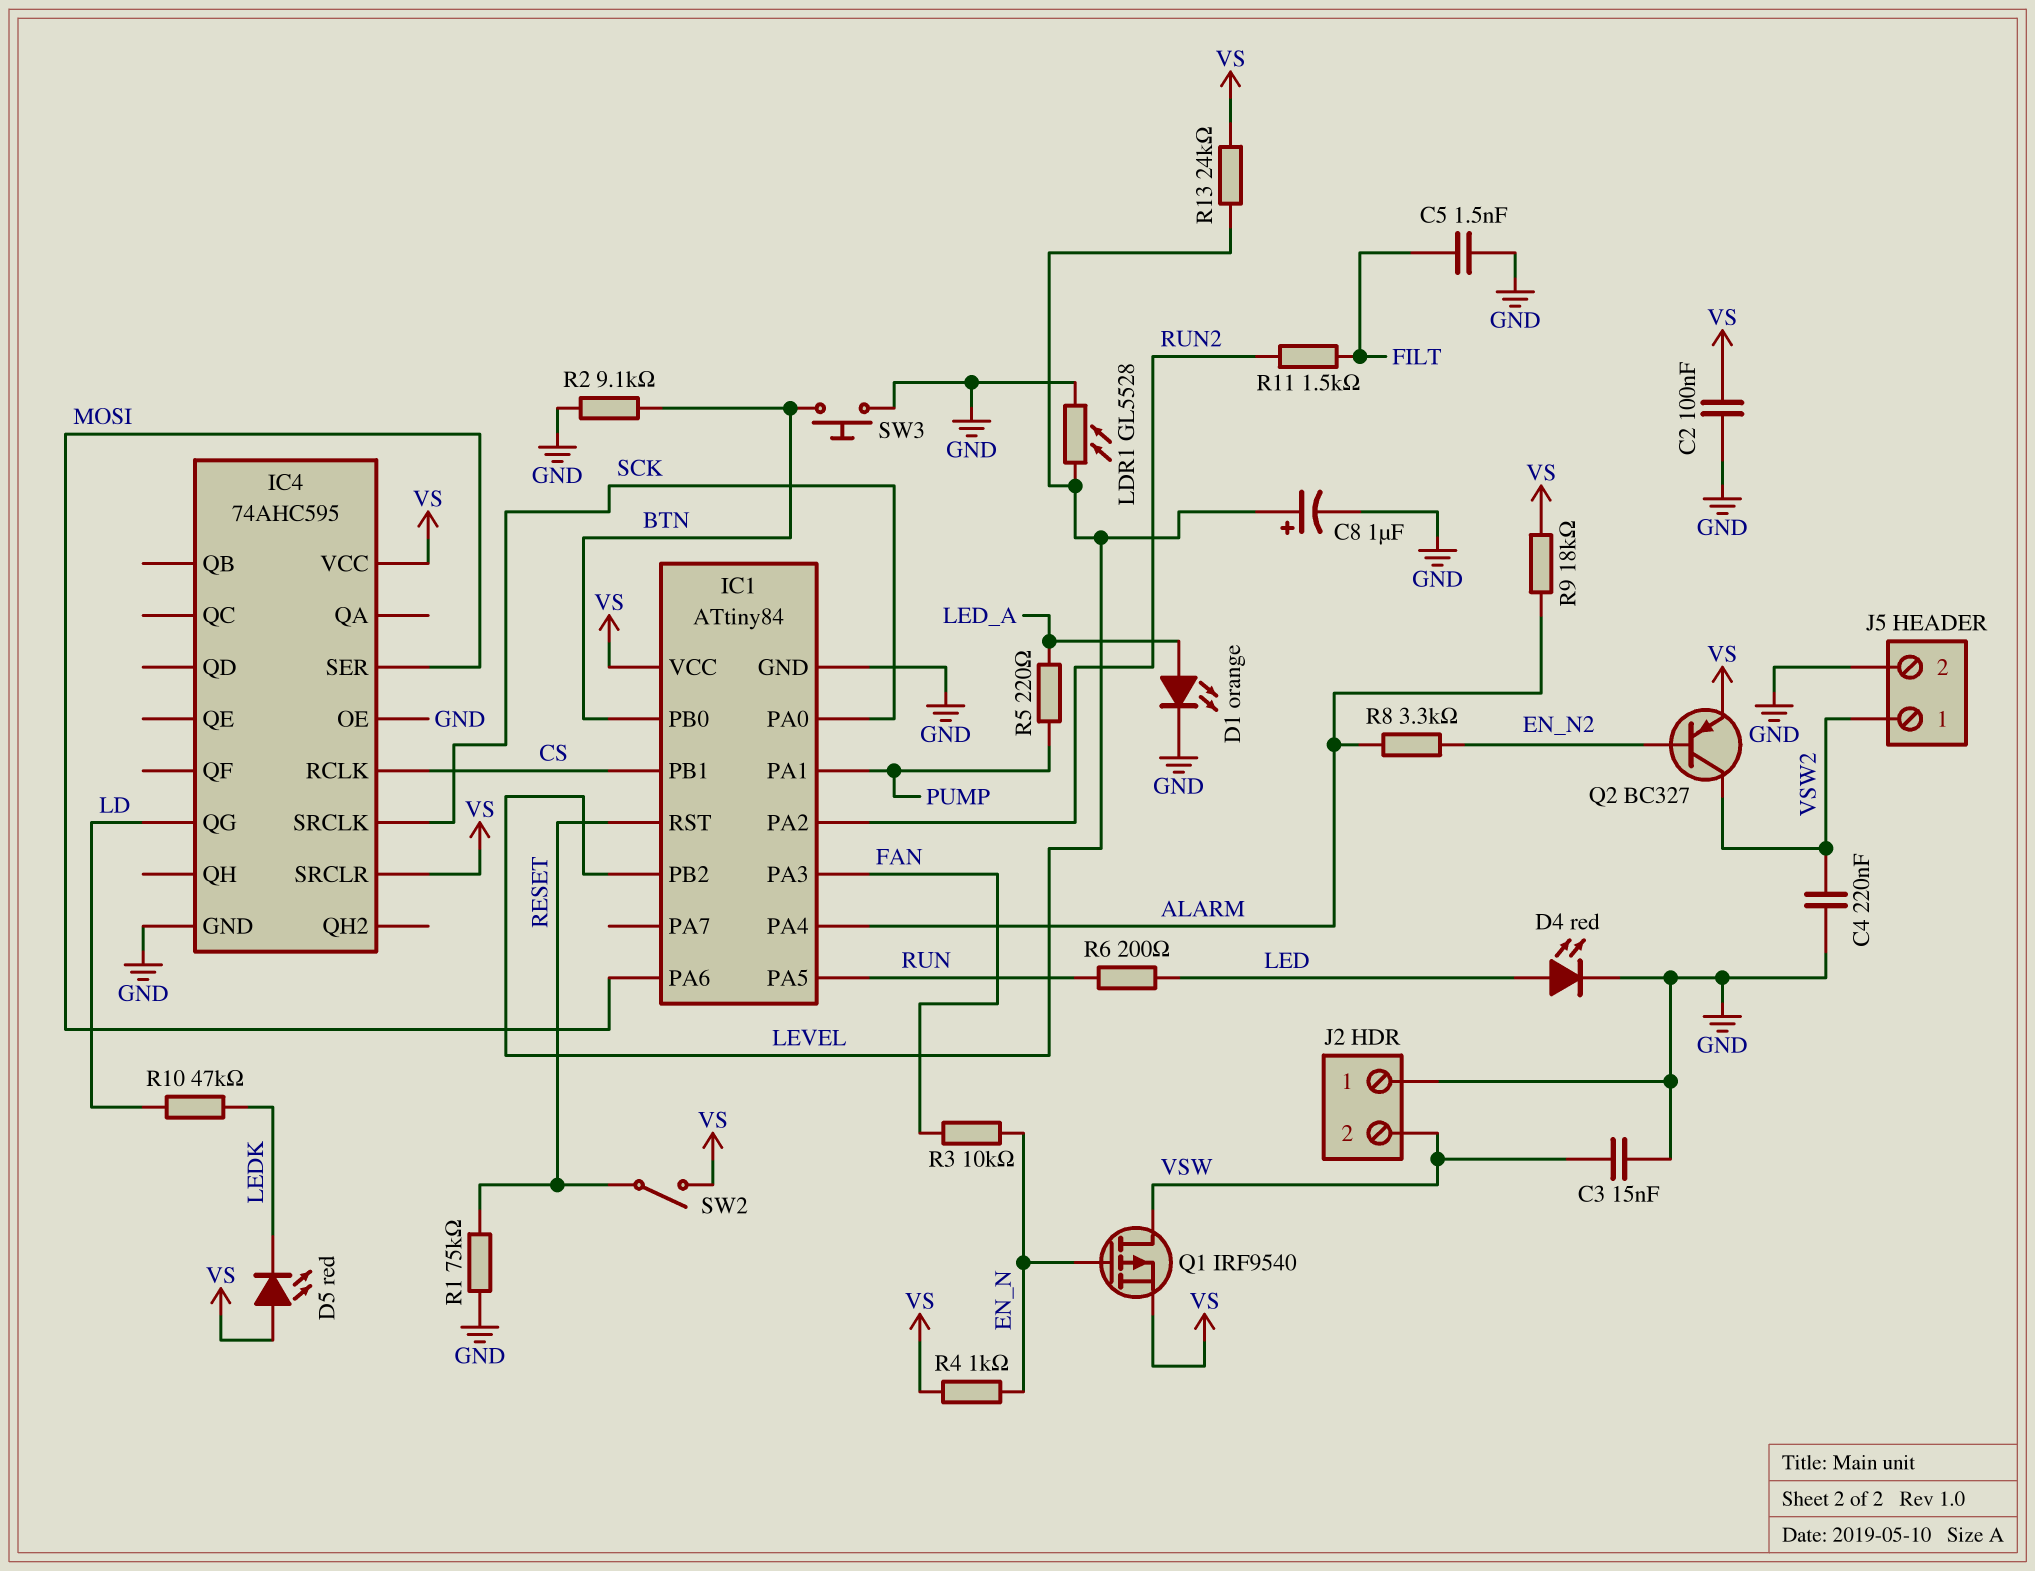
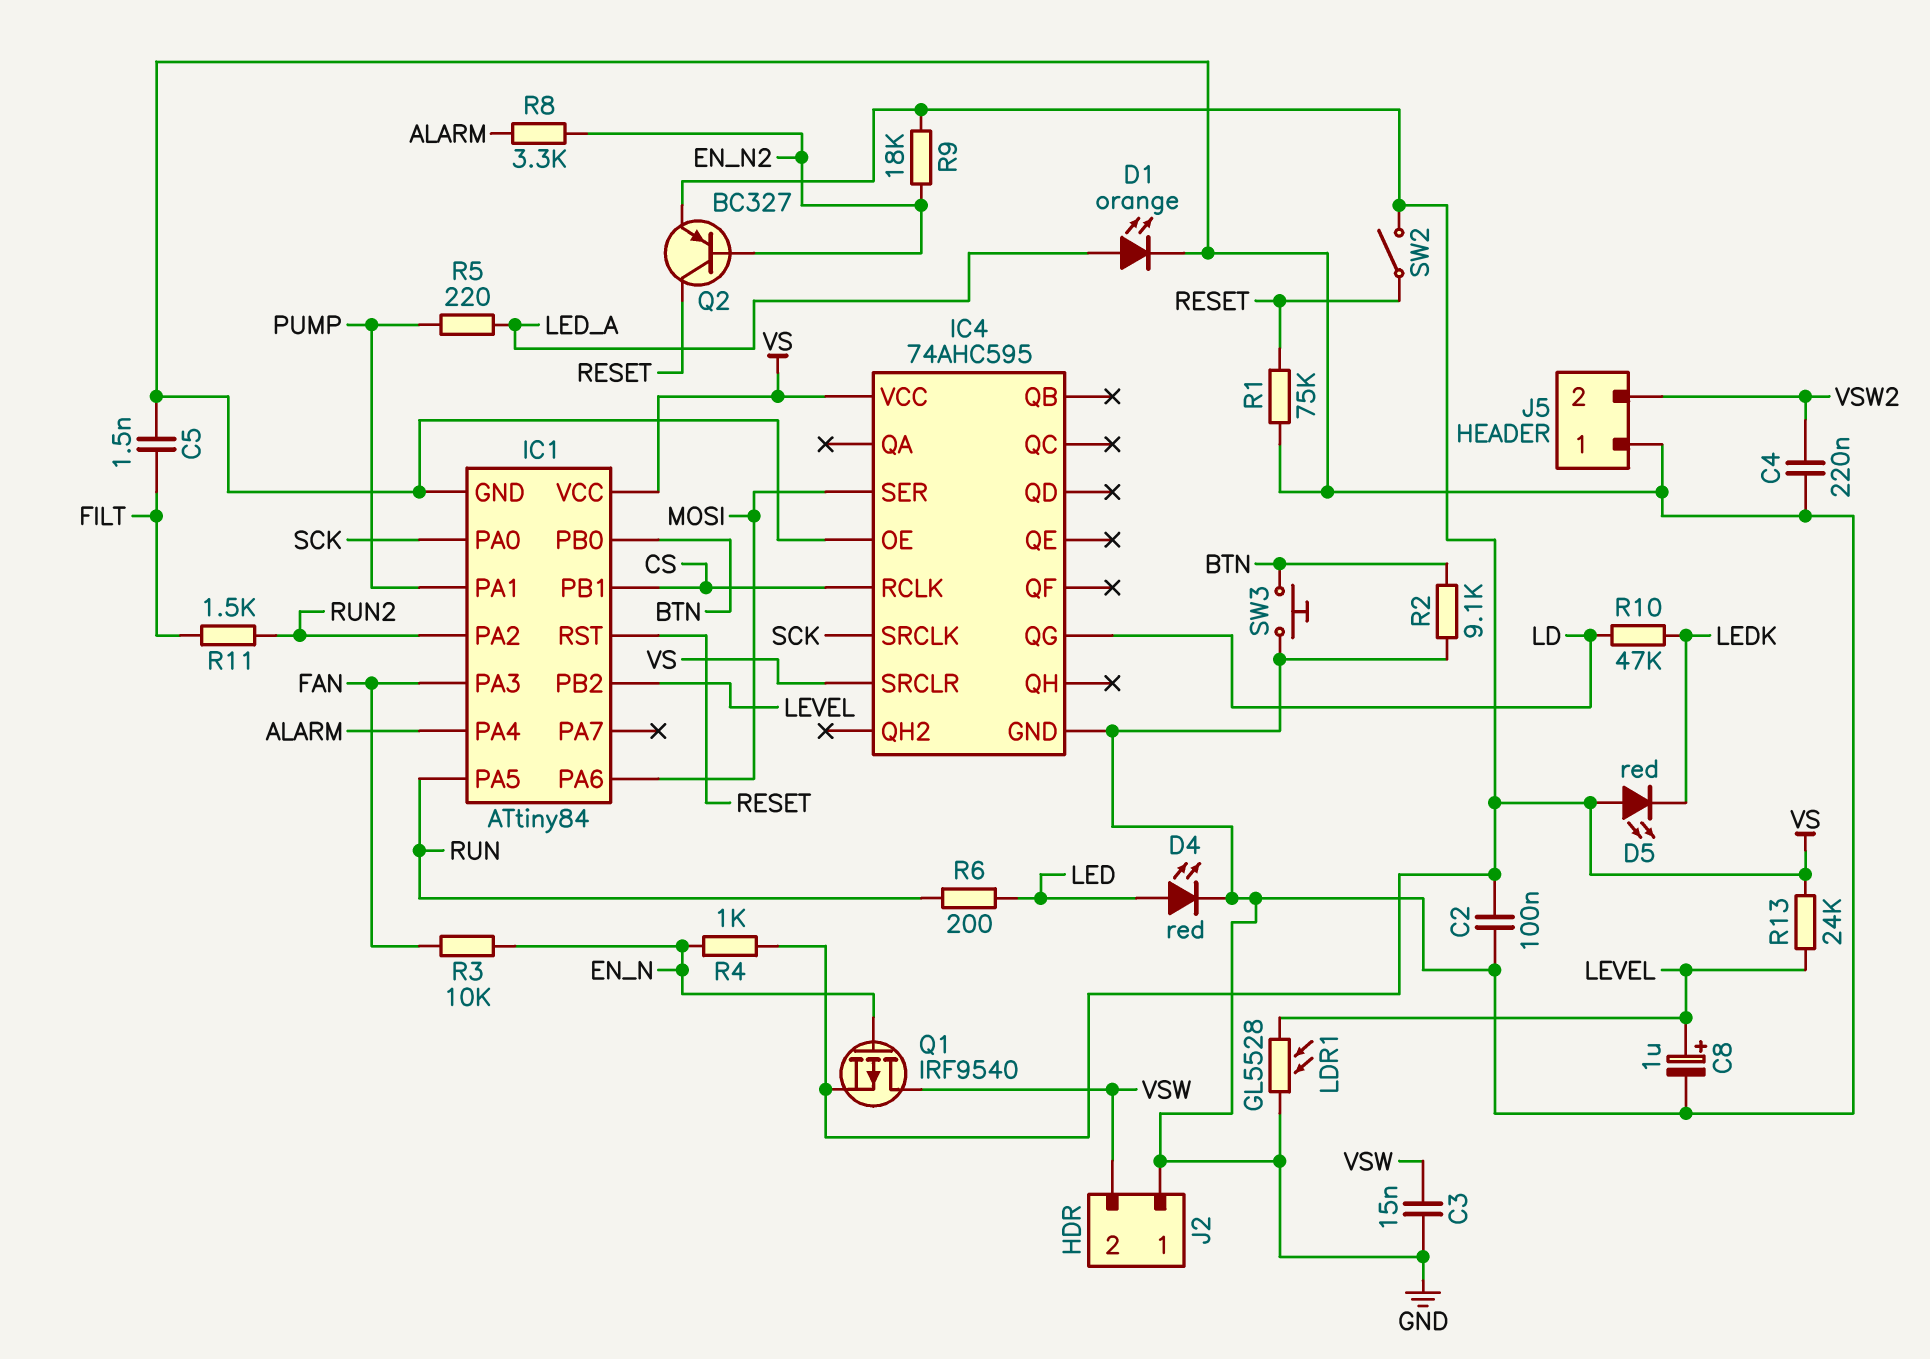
J5 pin 1: VSW2 -> GND
J5 pin 2: GND -> VSW2
Q2: PNP BC327 (B EN_N2, C VSW2, E VS) -> PNP BC327 (B EN_N2, C RESET, E VS)
R9: 18k (ALARM, VS) -> 18k (EN_N2, VS)

